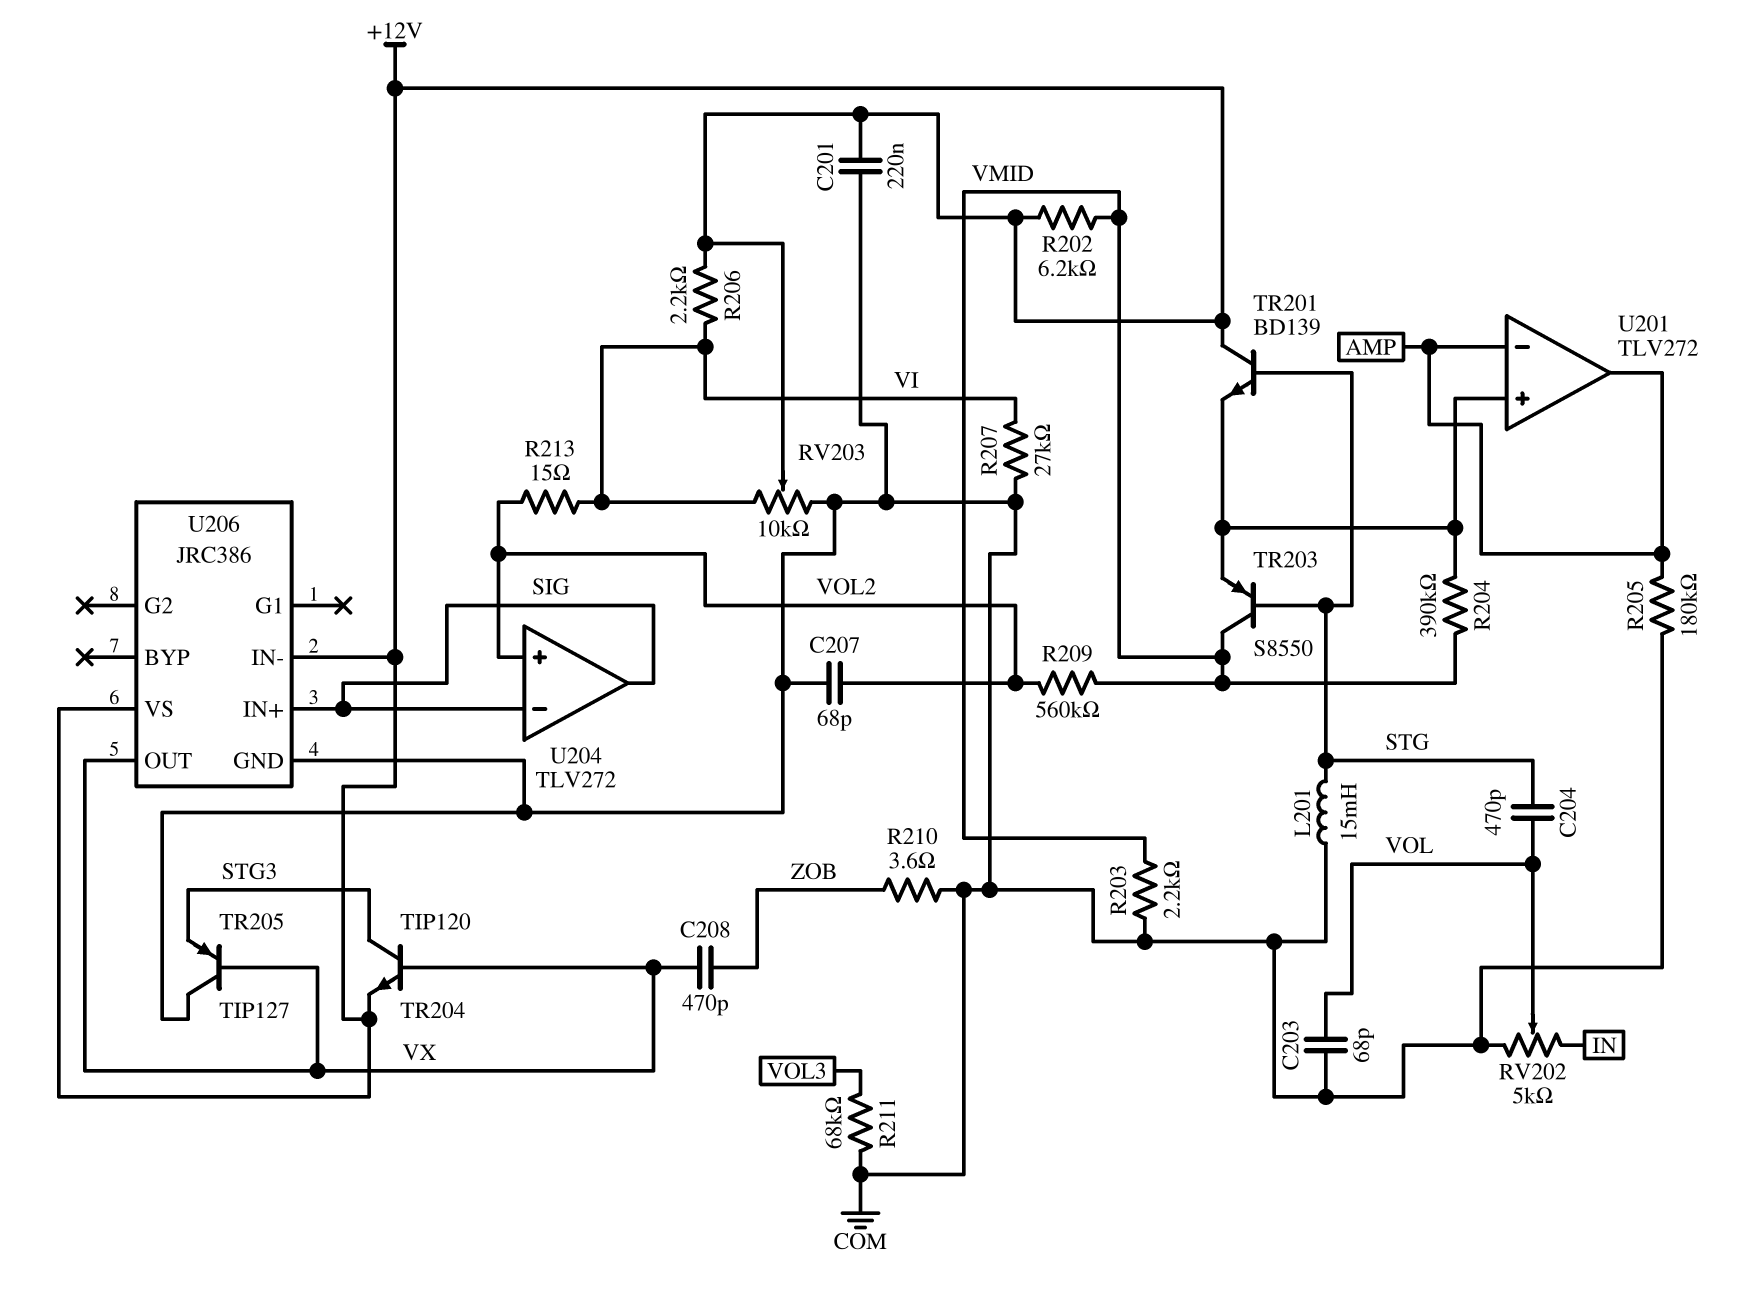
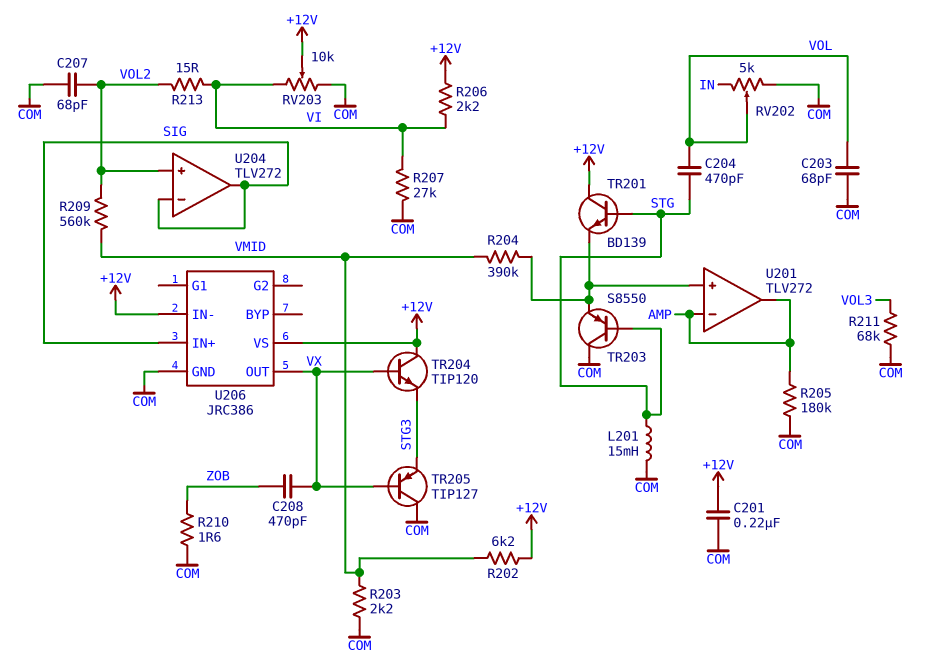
R210: 3.6 (COM, ZOB) -> 1.6 (COM, ZOB)
TR203: PNP S8550 (B STG, C VMID, E U201/in+) -> PNP S8550 (B STG, C COM, E U201/in+)
TR204: NPN TIP120 (B VX, C STG3, E +12V) -> NPN TIP120 (B VX, C +12V, E STG3)

